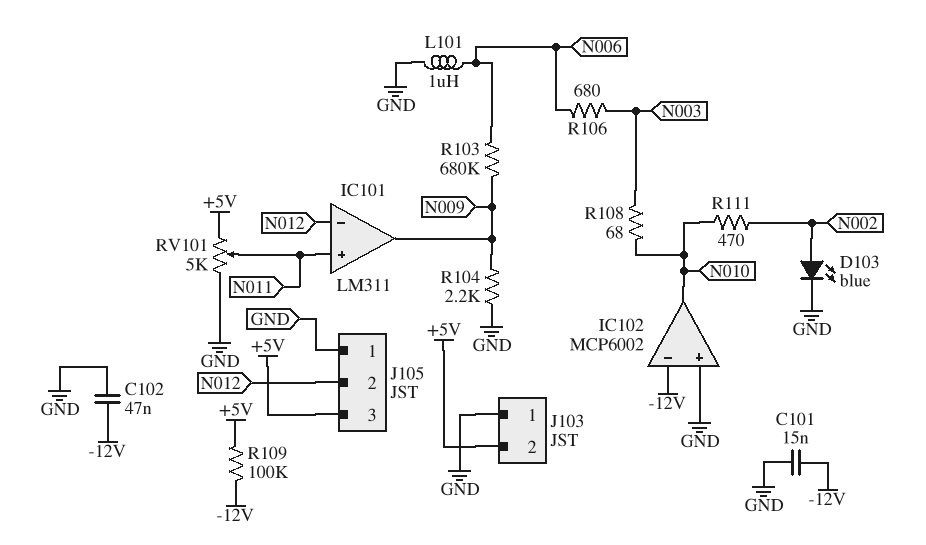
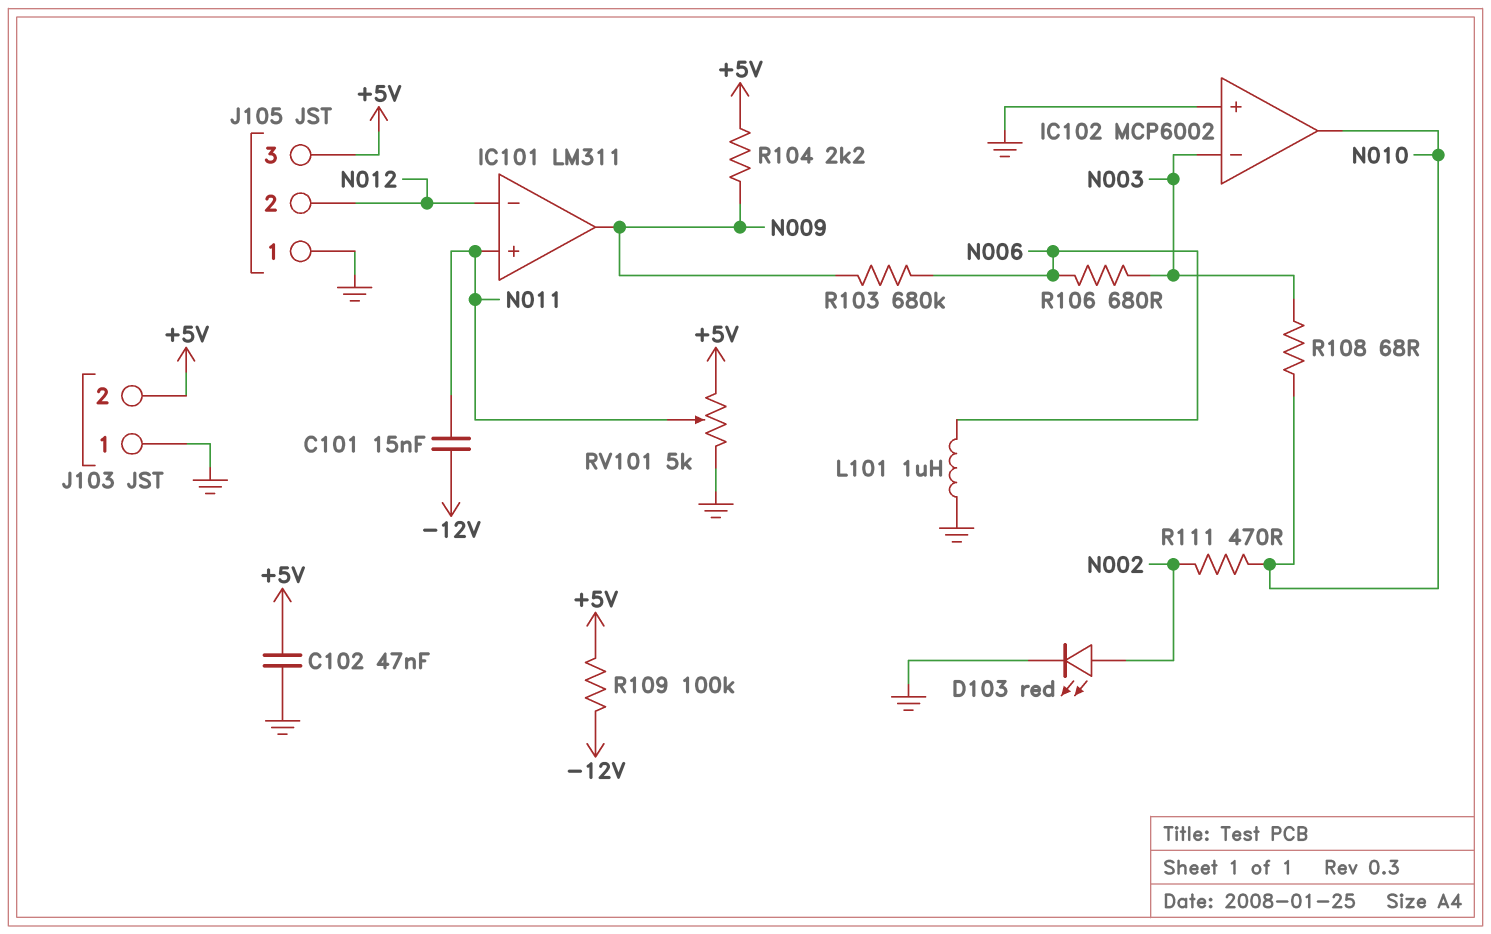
C101: 15nF (-12V, GND) -> 15nF (-12V, N011)
C102: 47nF (-12V, GND) -> 47nF (+5V, GND)
D103: LED blue (A N002, K GND) -> LED red (A N002, K GND)
IC102 pin in-: -12V -> N003
R104: 2.2k (GND, N009) -> 2.2k (+5V, N009)

